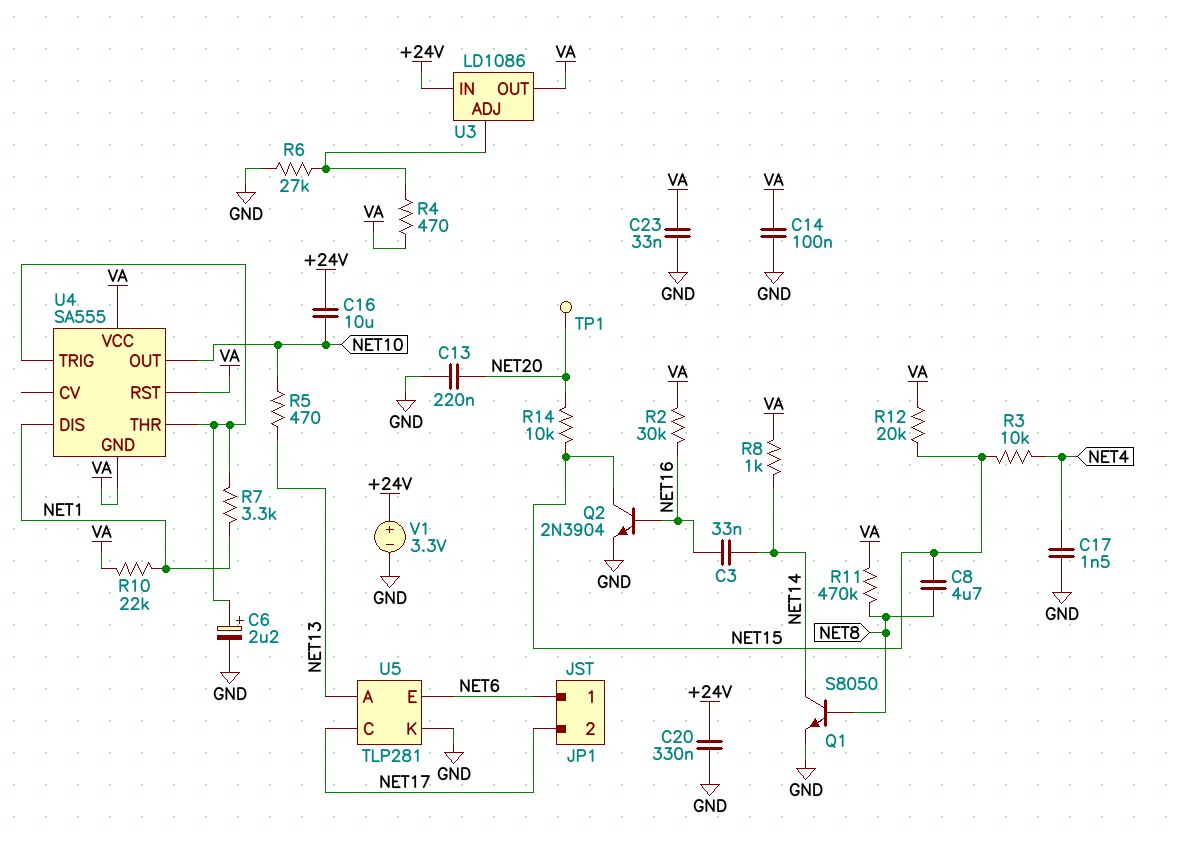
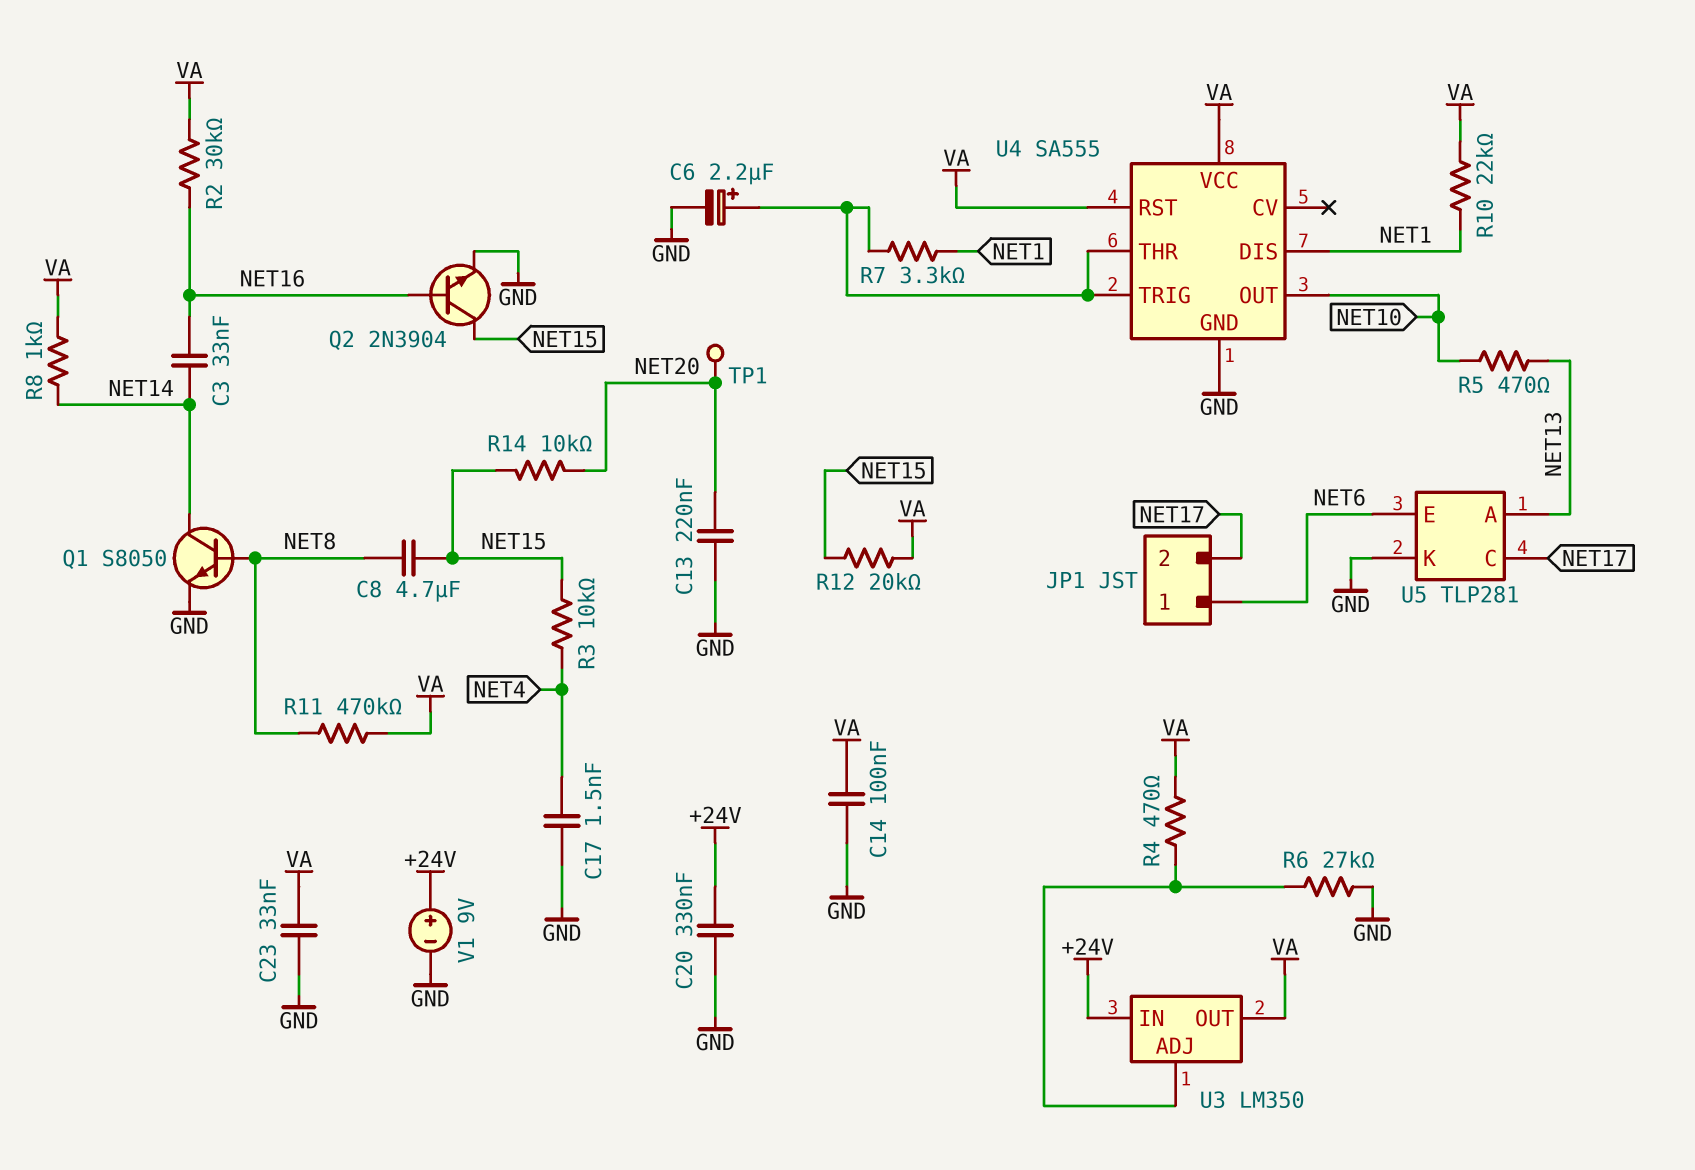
C16: 10uF (+24V, NET10) -> none
U3: LD1086 -> LM350
U4 pin GND: VA -> GND
V1: 3.3V (plus +24V, minus GND) -> 9V (plus +24V, minus GND)

